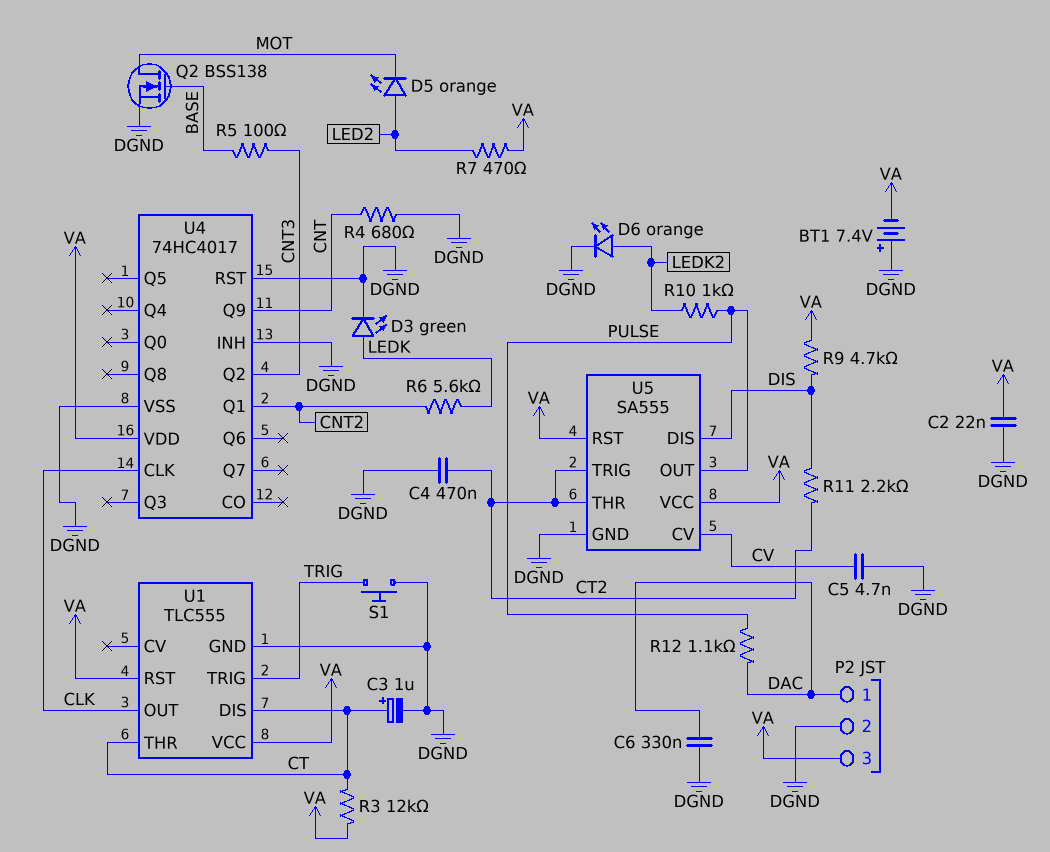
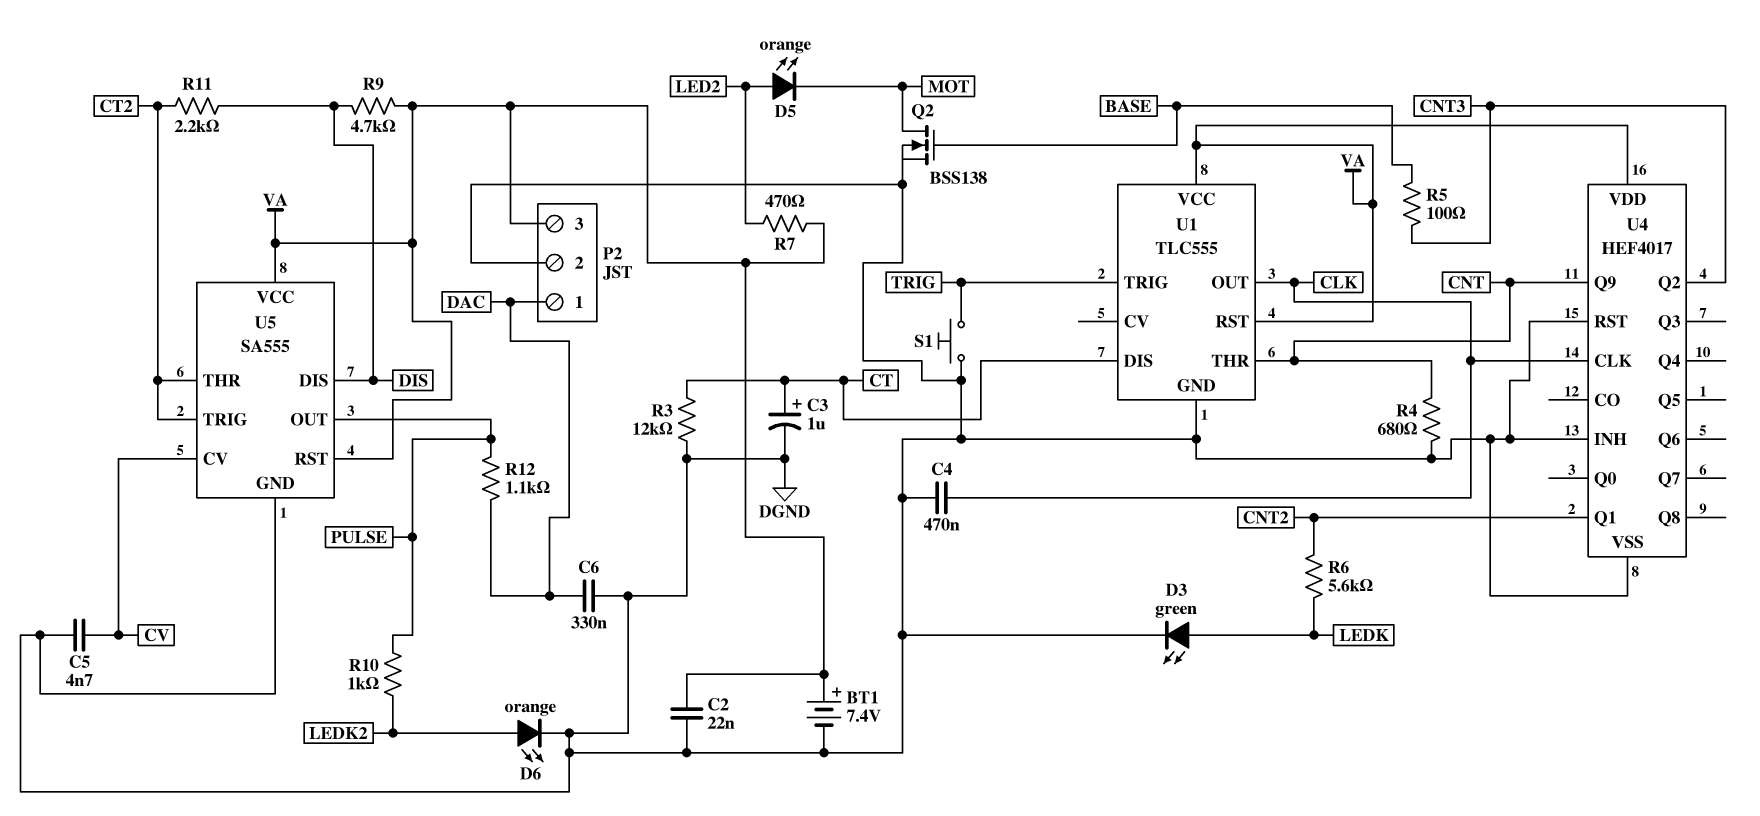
BT1: 7.4V (plus DGND, minus VA) -> 7.4V (plus VA, minus DGND)
C4: 470nF (CT2, DGND) -> 470nF (CLK, DGND)
R3: 12k (CT, VA) -> 12k (CT, DGND)
U1 pin THR: CT -> CNT
U4: 74HC4017 -> HEF4017

